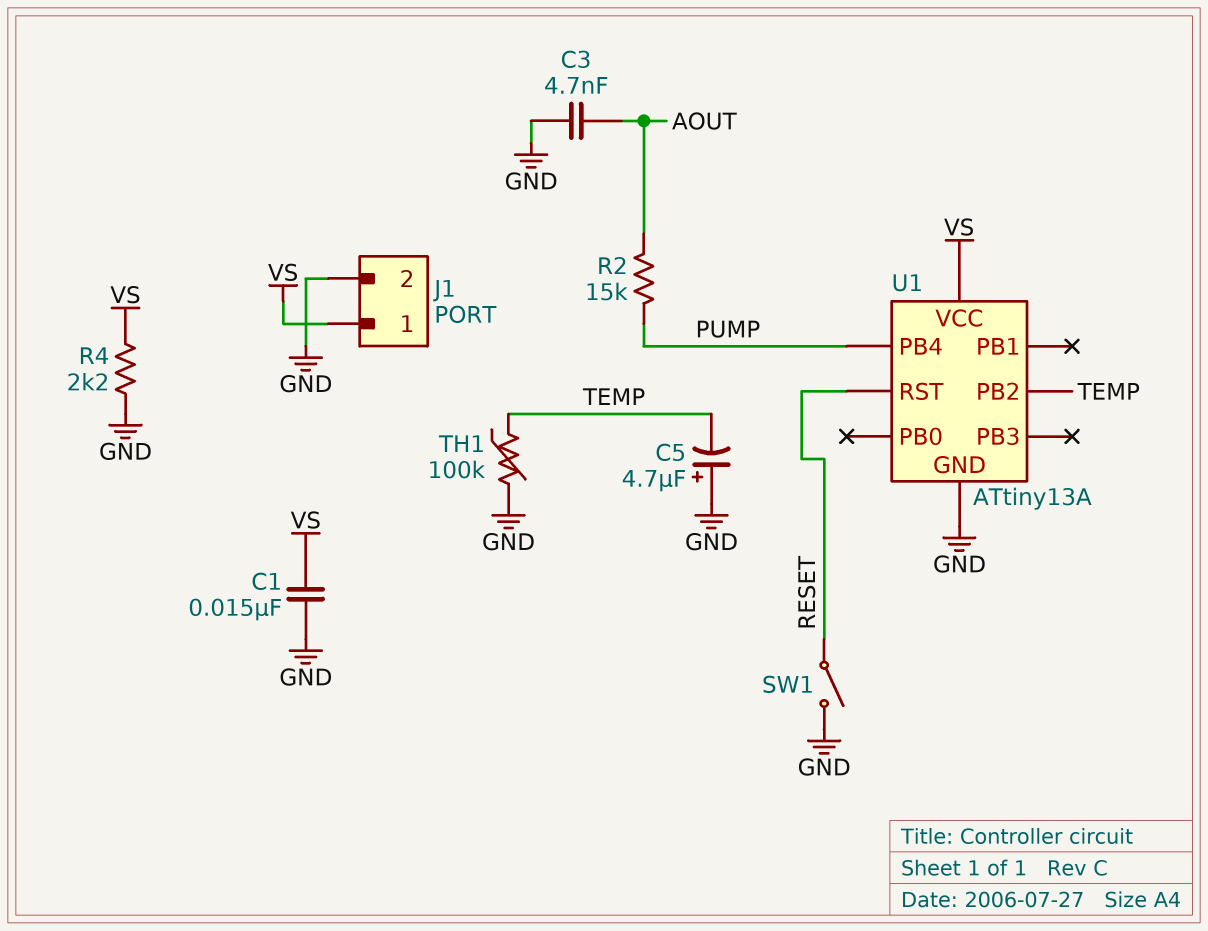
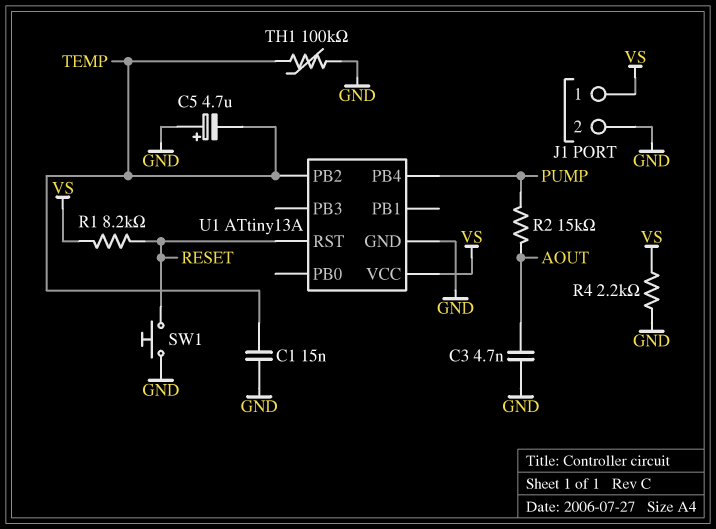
C1: 15nF (GND, VS) -> 15nF (GND, TEMP)
R1: none -> 8.2k (RESET, VS)
SW1: switch (GND, RESET) -> button (GND, RESET)

